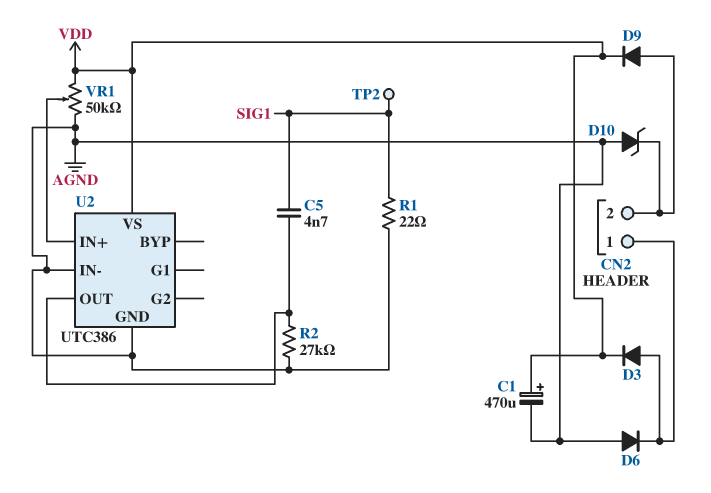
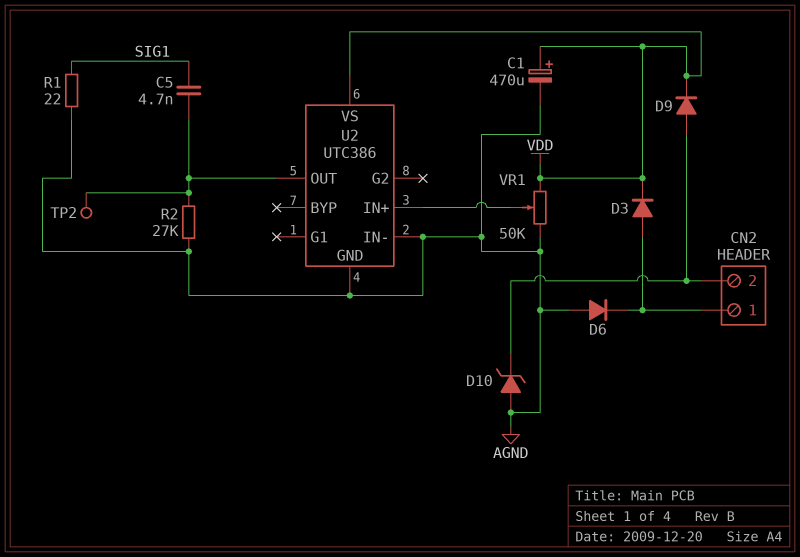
TP2: test point (SIG1) -> test point (U2/OUT)

